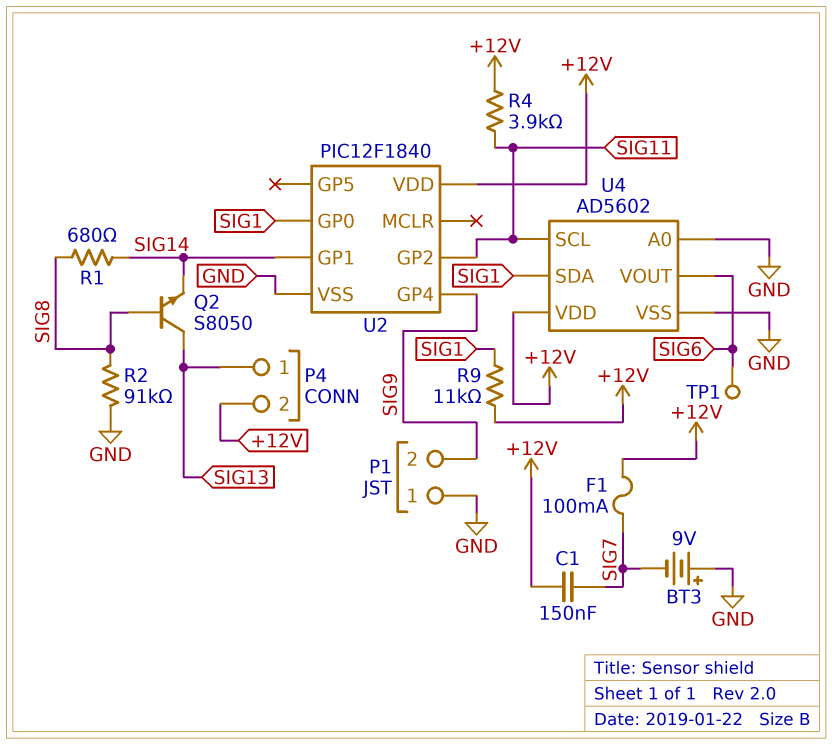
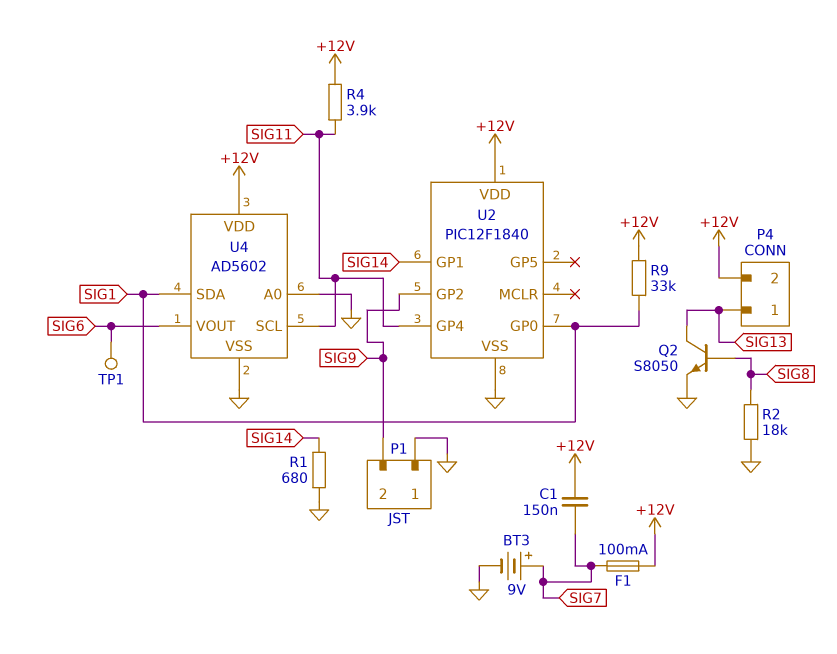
BT3: 9V (plus GND, minus SIG7) -> 9V (plus SIG7, minus GND)
Q2: NPN S8050 (B SIG8, C SIG13, E SIG14) -> NPN S8050 (B SIG8, C SIG13, E GND)
R1: 680 (SIG8, SIG14) -> 680 (GND, SIG14)
R2: 91k (GND, SIG8) -> 18k (GND, SIG8)
R9: 11k (+12V, SIG1) -> 33k (+12V, SIG1)
U2 pin GP2: SIG11 -> SIG9
U2 pin GP4: SIG9 -> SIG11

